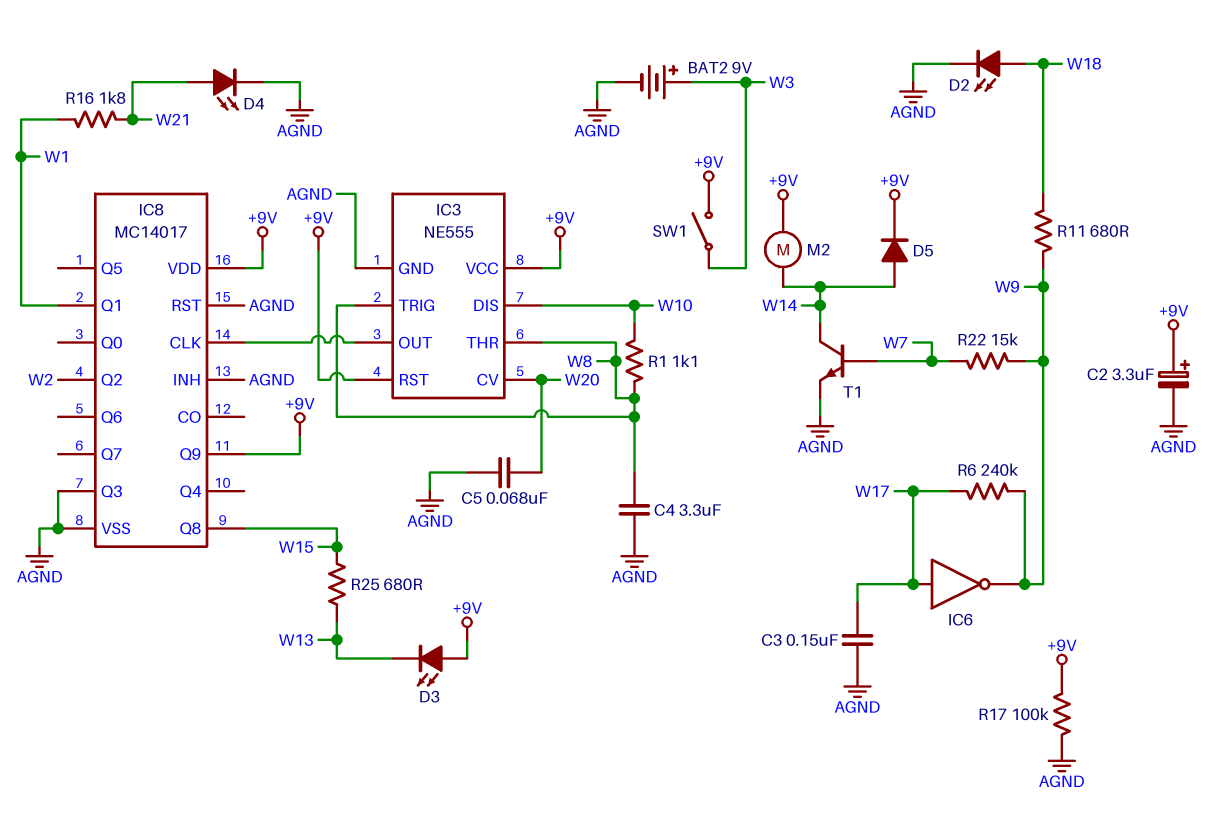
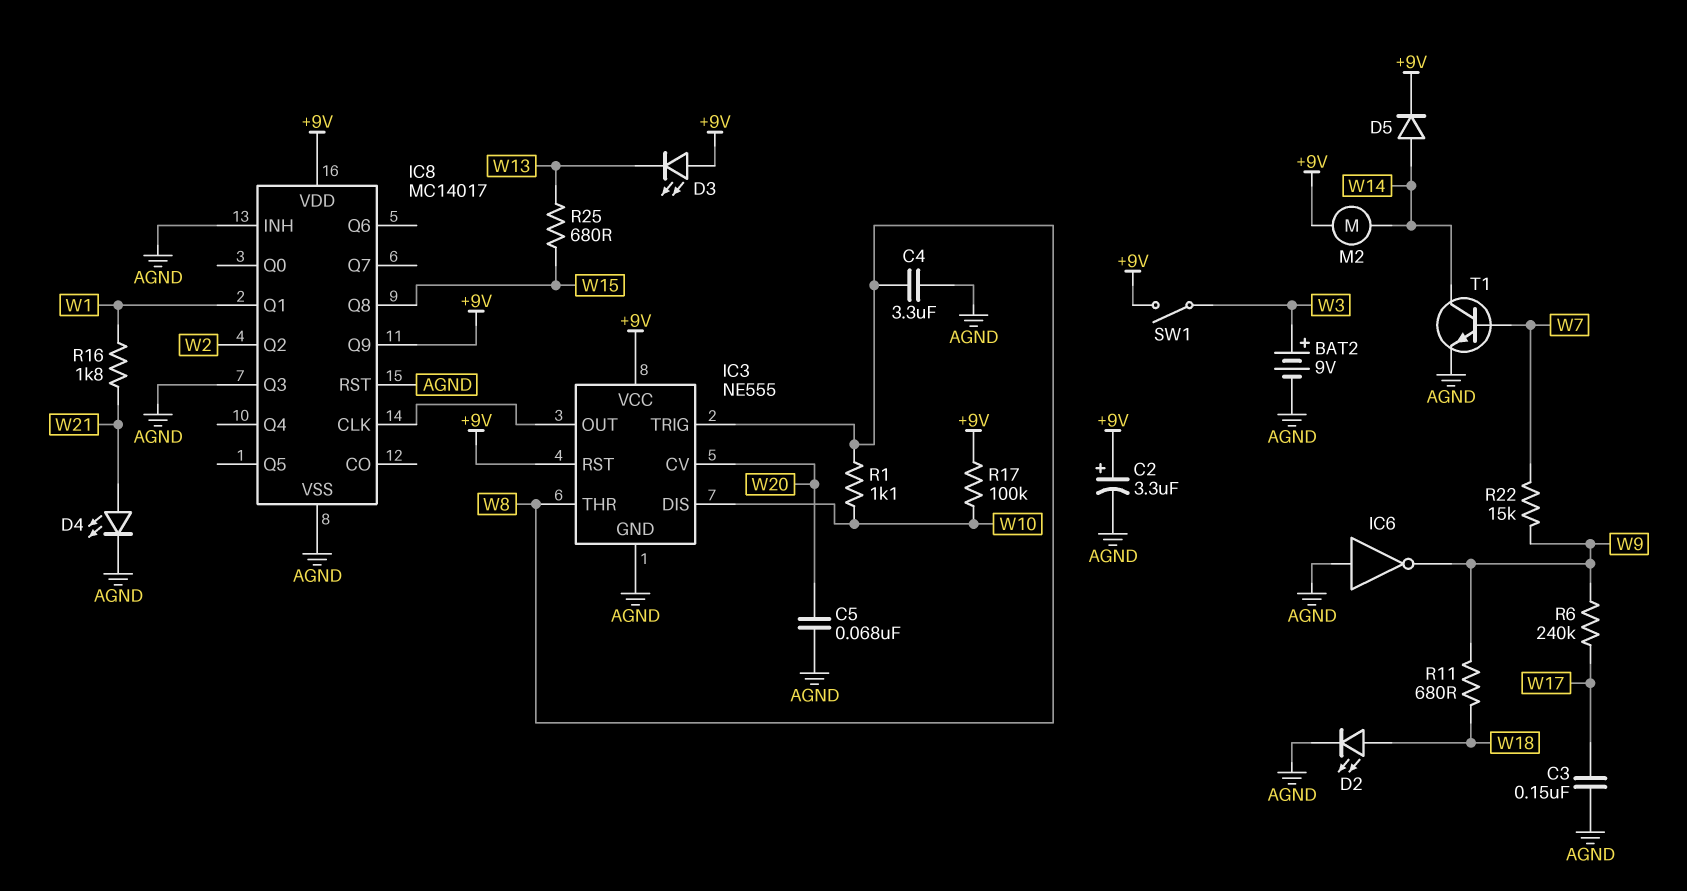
IC6: NOT (in W17, out W9) -> NOT (in AGND, out W9)
R17: 100k (+9V, AGND) -> 100k (+9V, W10)

